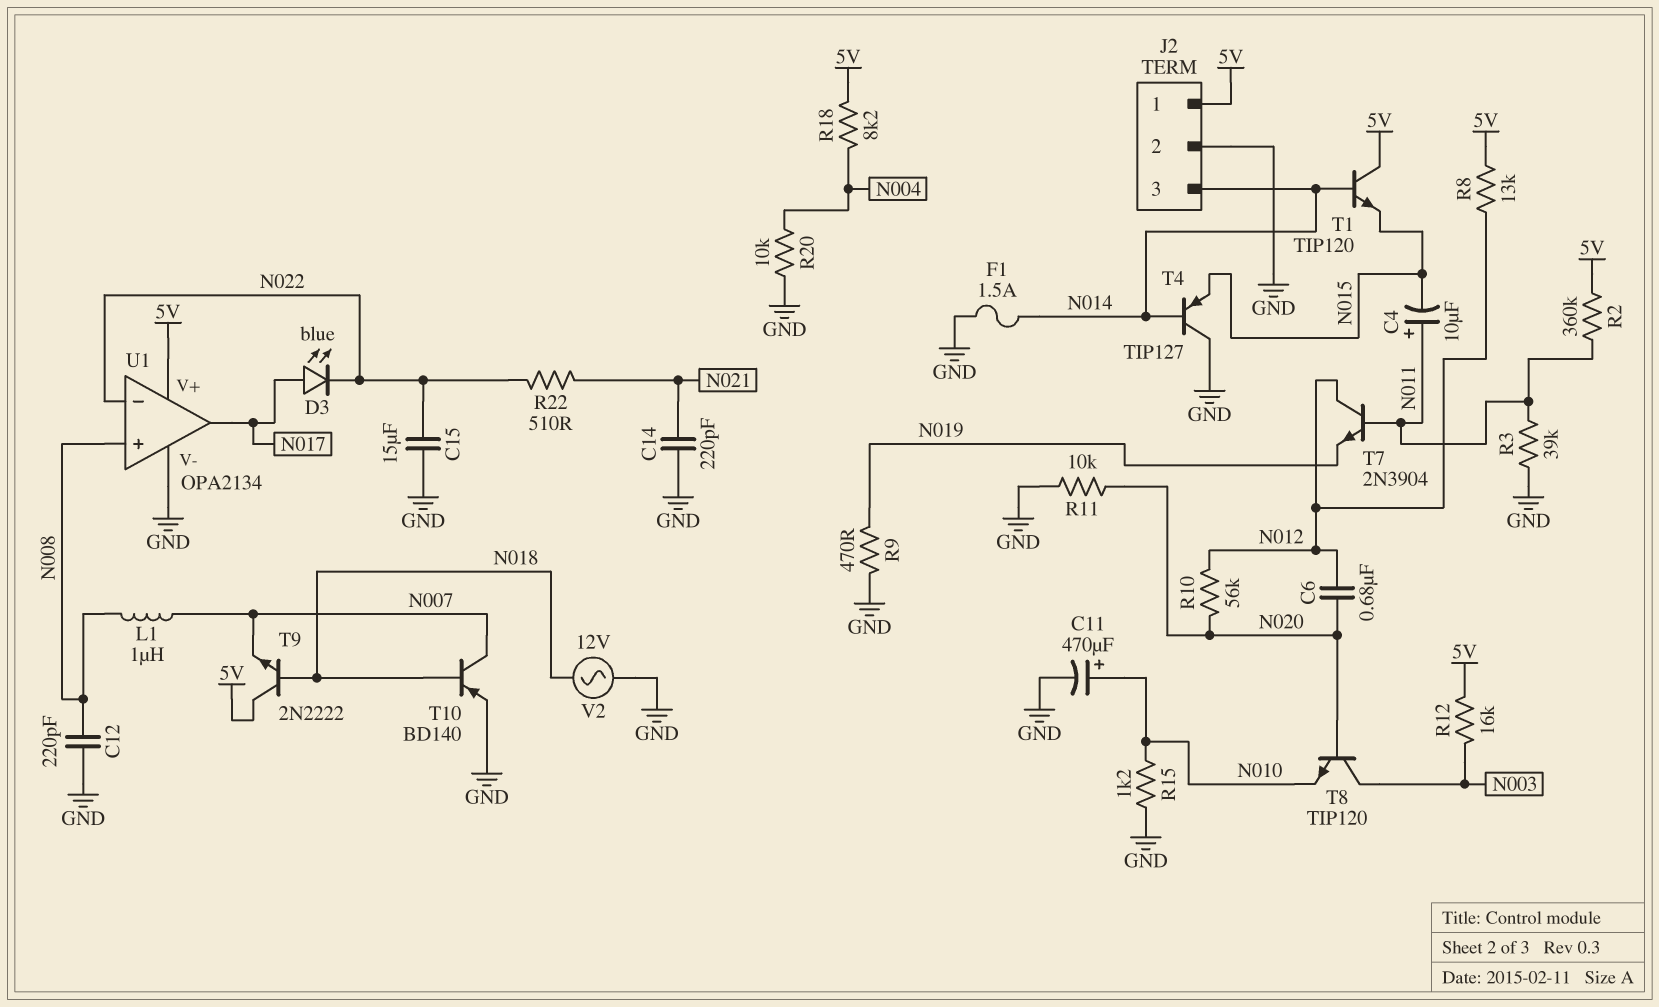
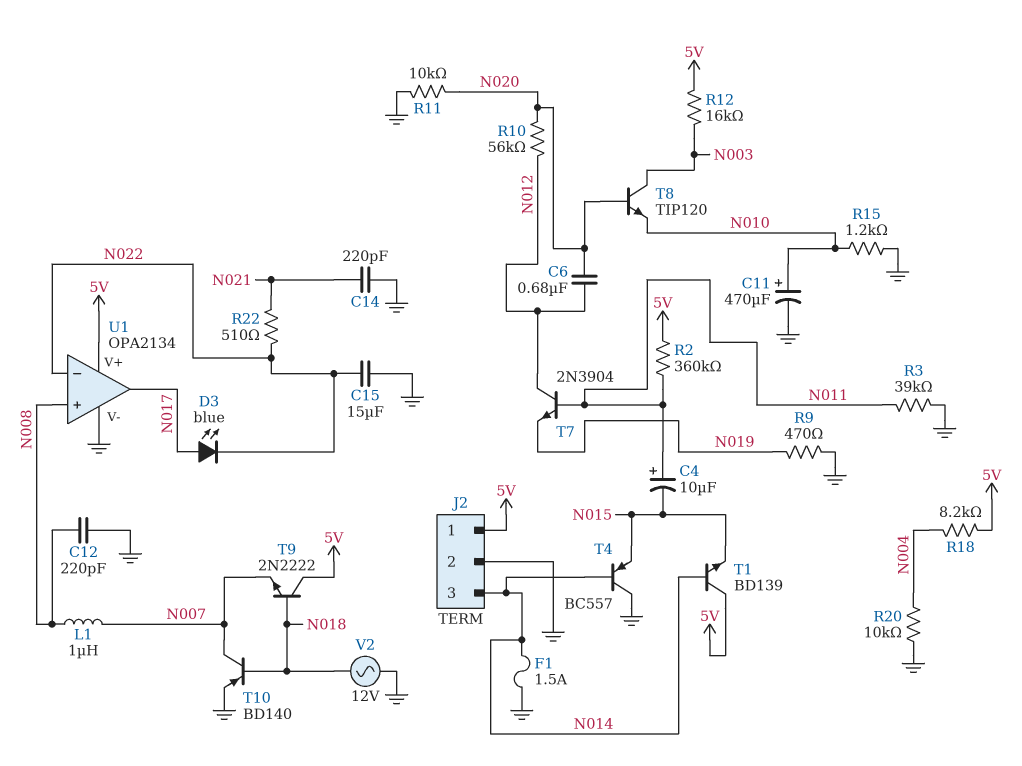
R8: 13k (5V, N012) -> none
T1: NPN TIP120 (B N014, C 5V, E N015) -> NPN BD139 (B N014, C 5V, E N015)
T4: PNP TIP127 (B N014, C GND, E N015) -> PNP BC557 (B N014, C GND, E N015)

